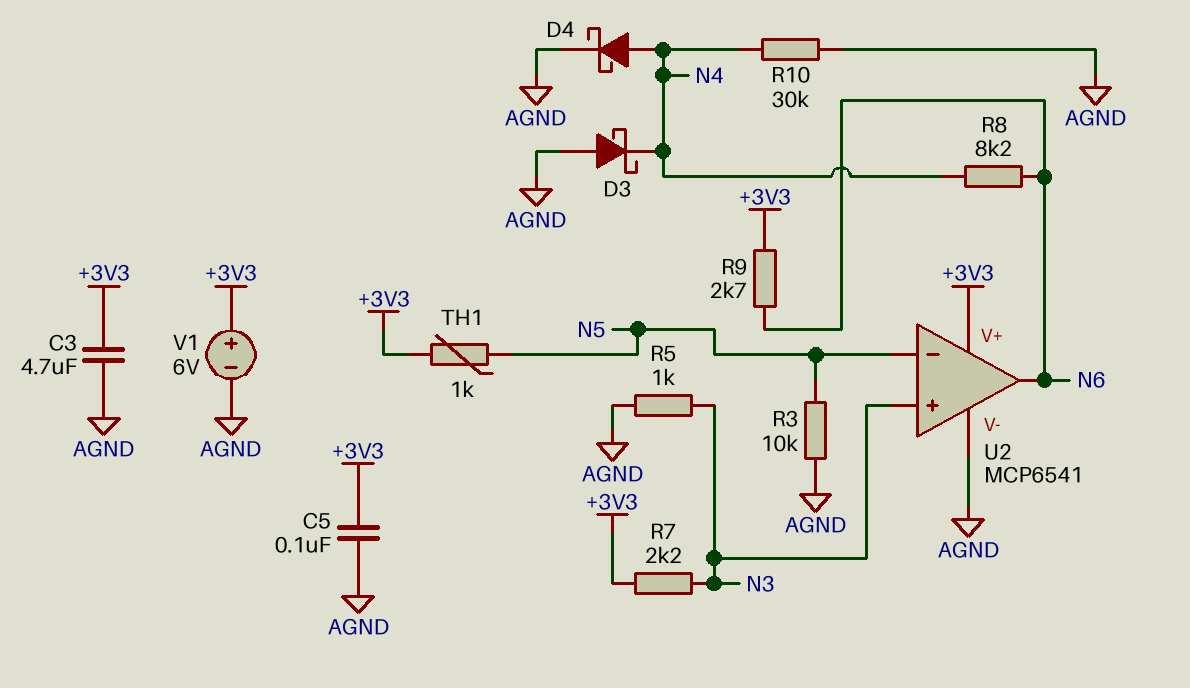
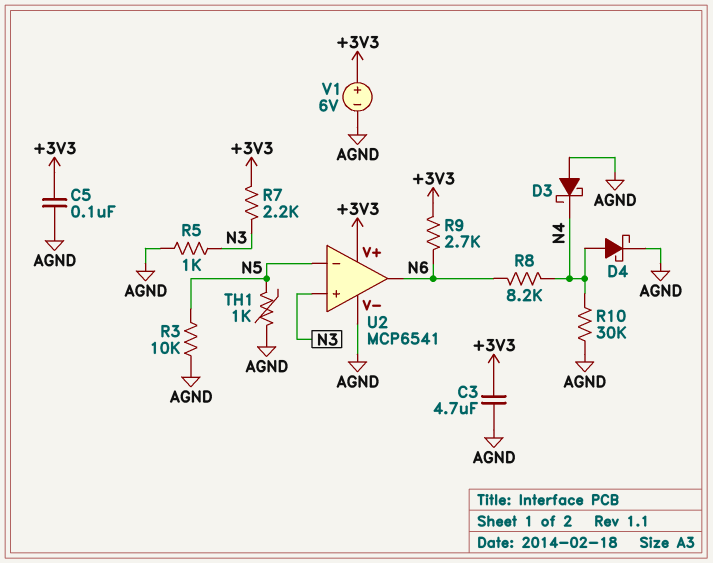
TH1: 1k (+3V3, N5) -> 1k (AGND, N5)

